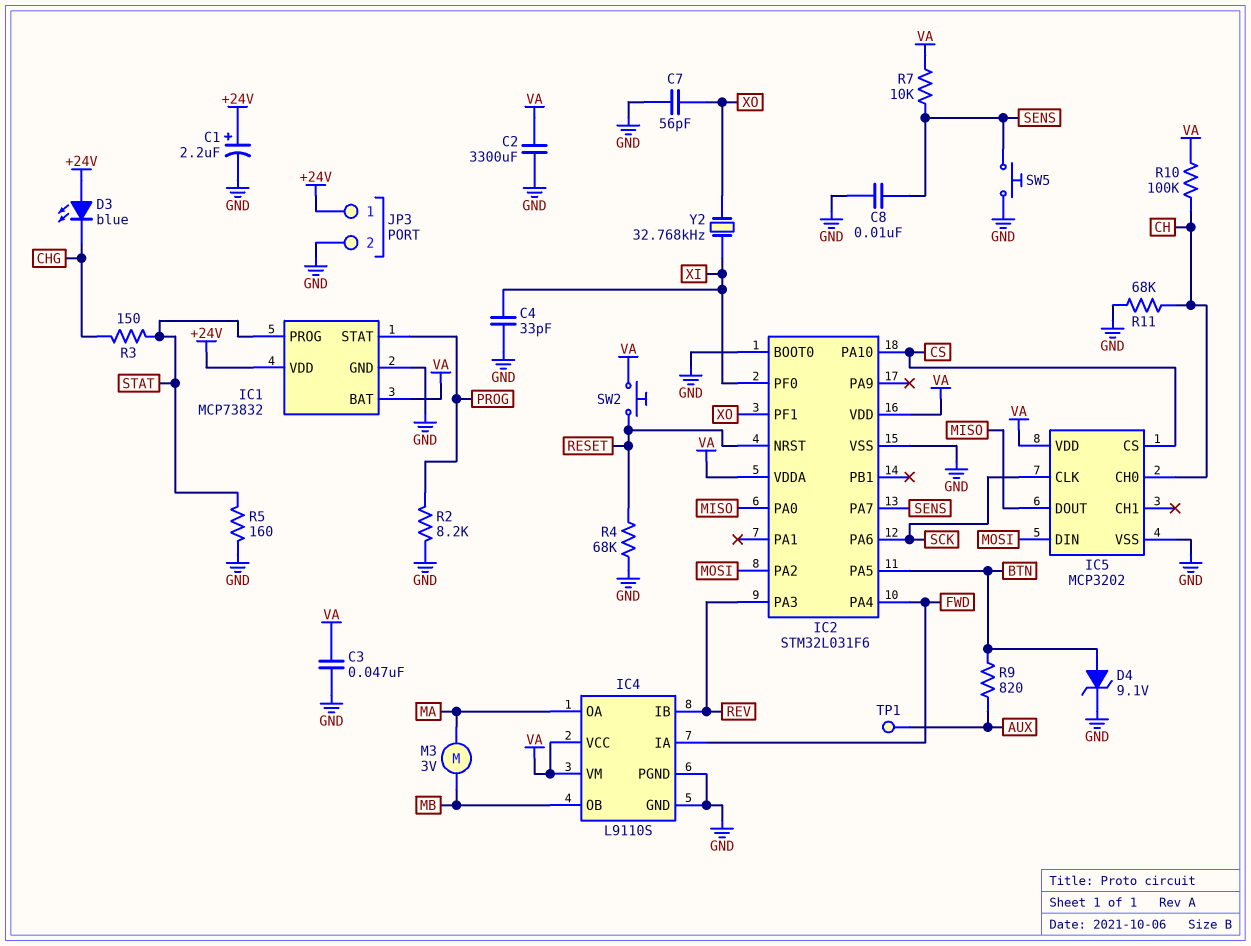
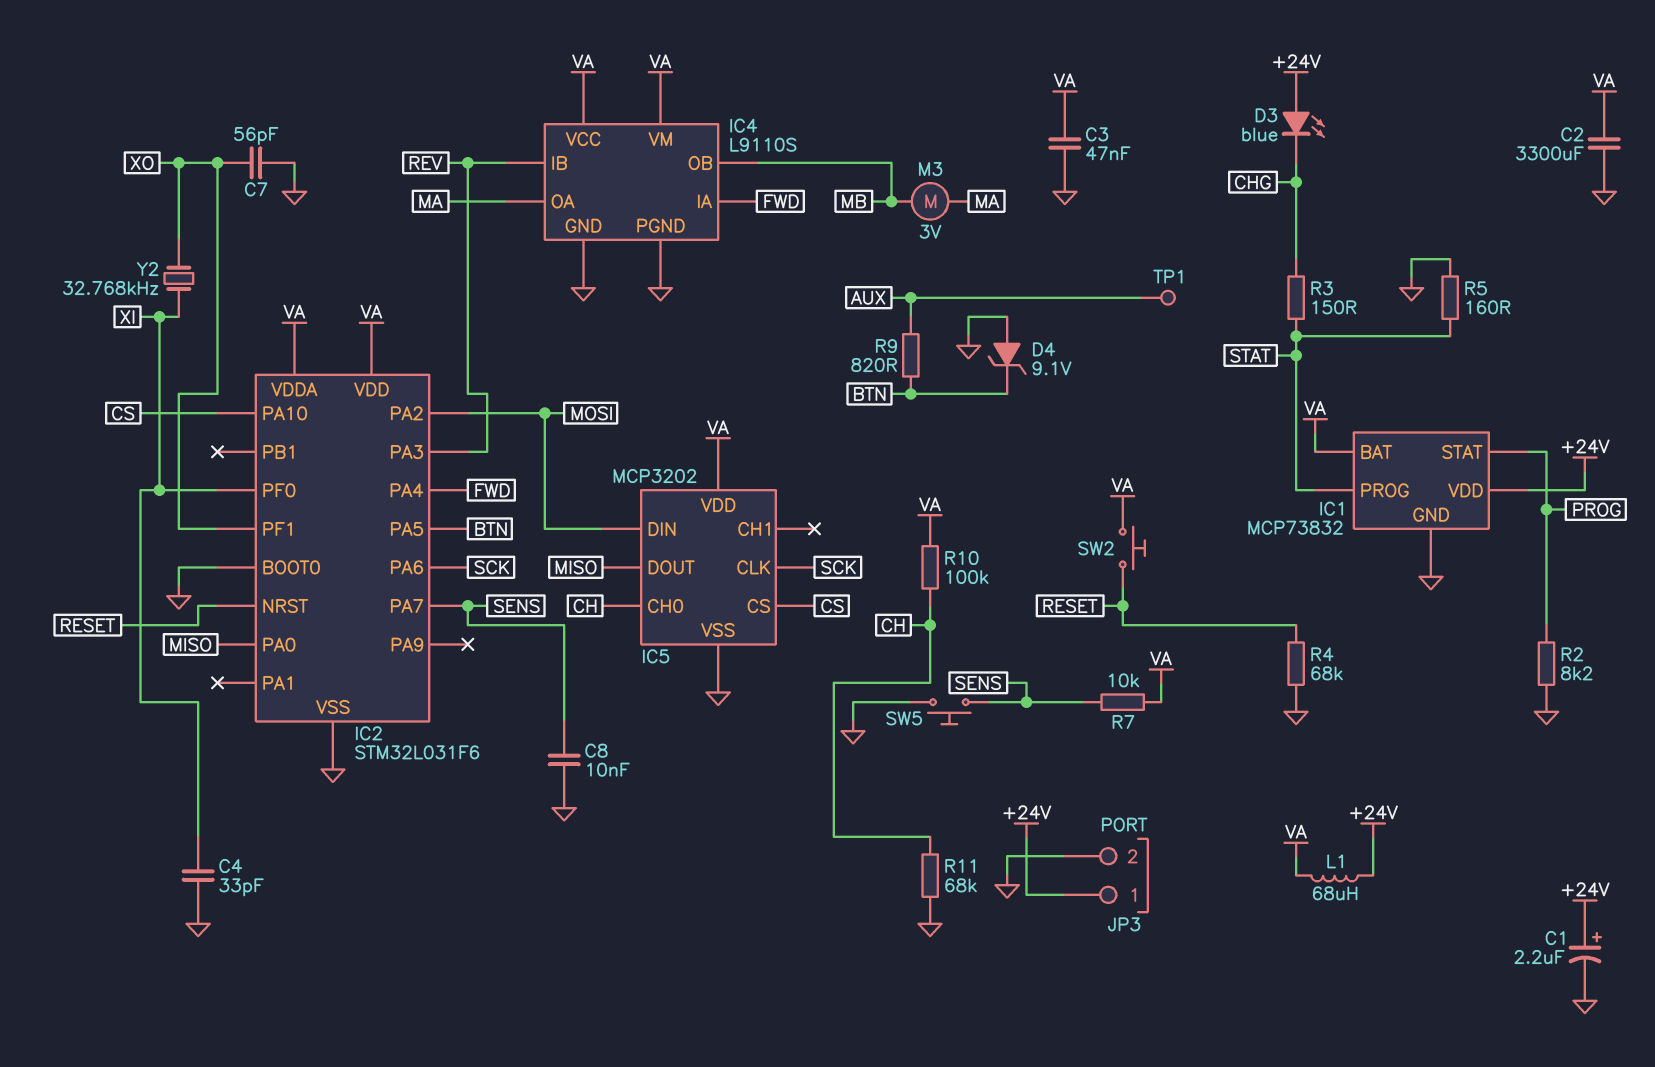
D4: zener 9.1V (A BTN, K GND) -> zener 9.1V (A GND, K BTN)
L1: none -> 68uH (+24V, VA)

